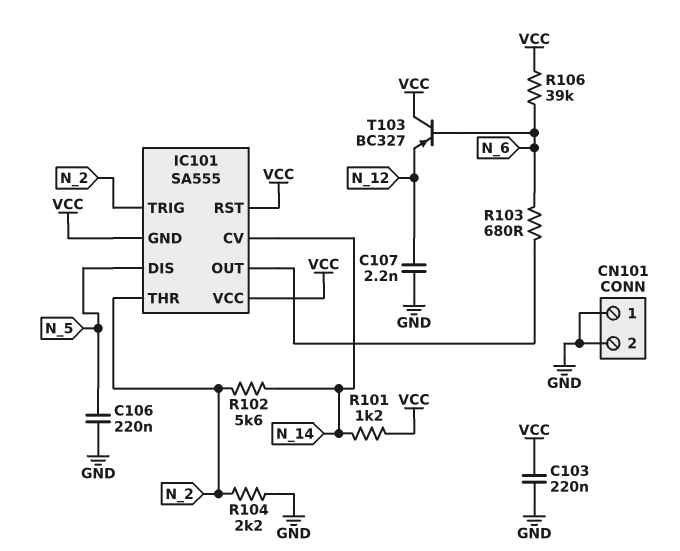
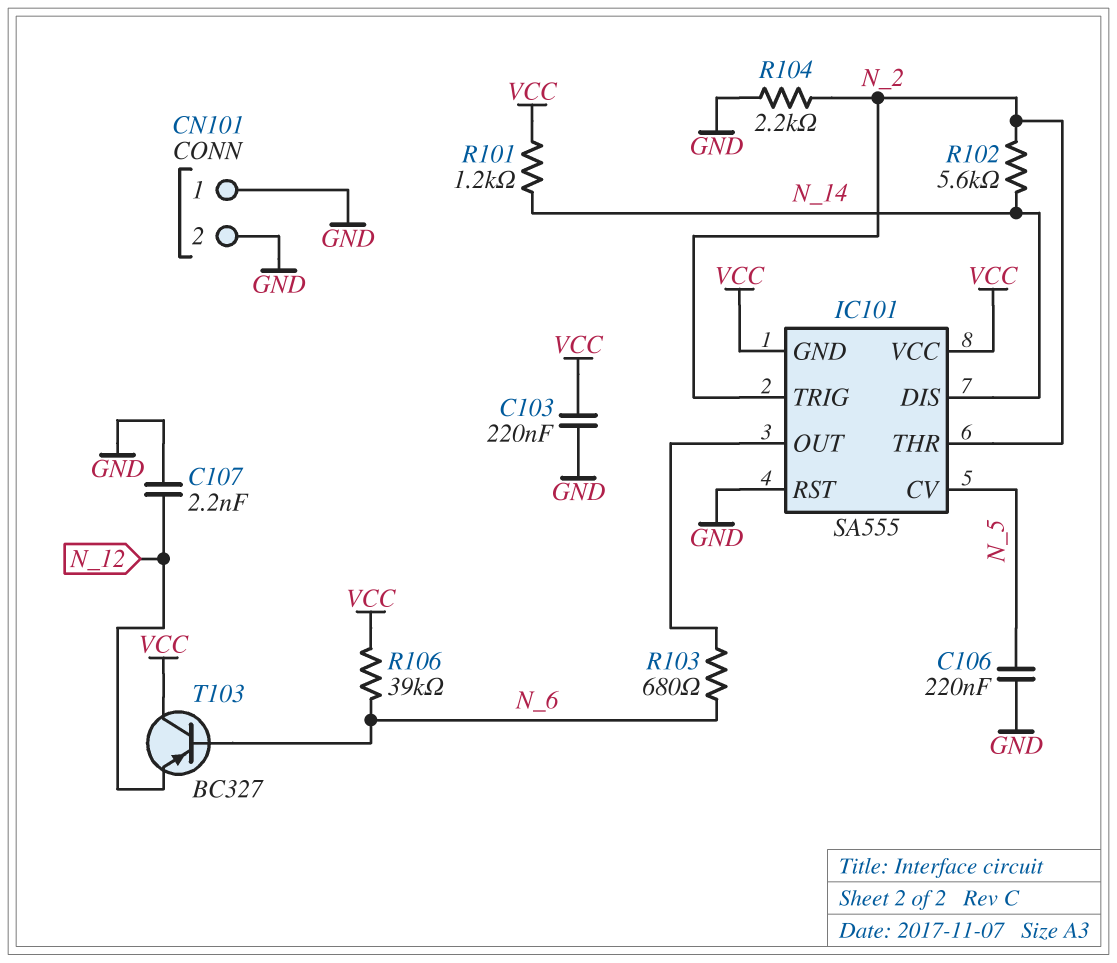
IC101 pin CV: N_14 -> N_5
IC101 pin DIS: N_5 -> N_14
IC101 pin RST: VCC -> GND

